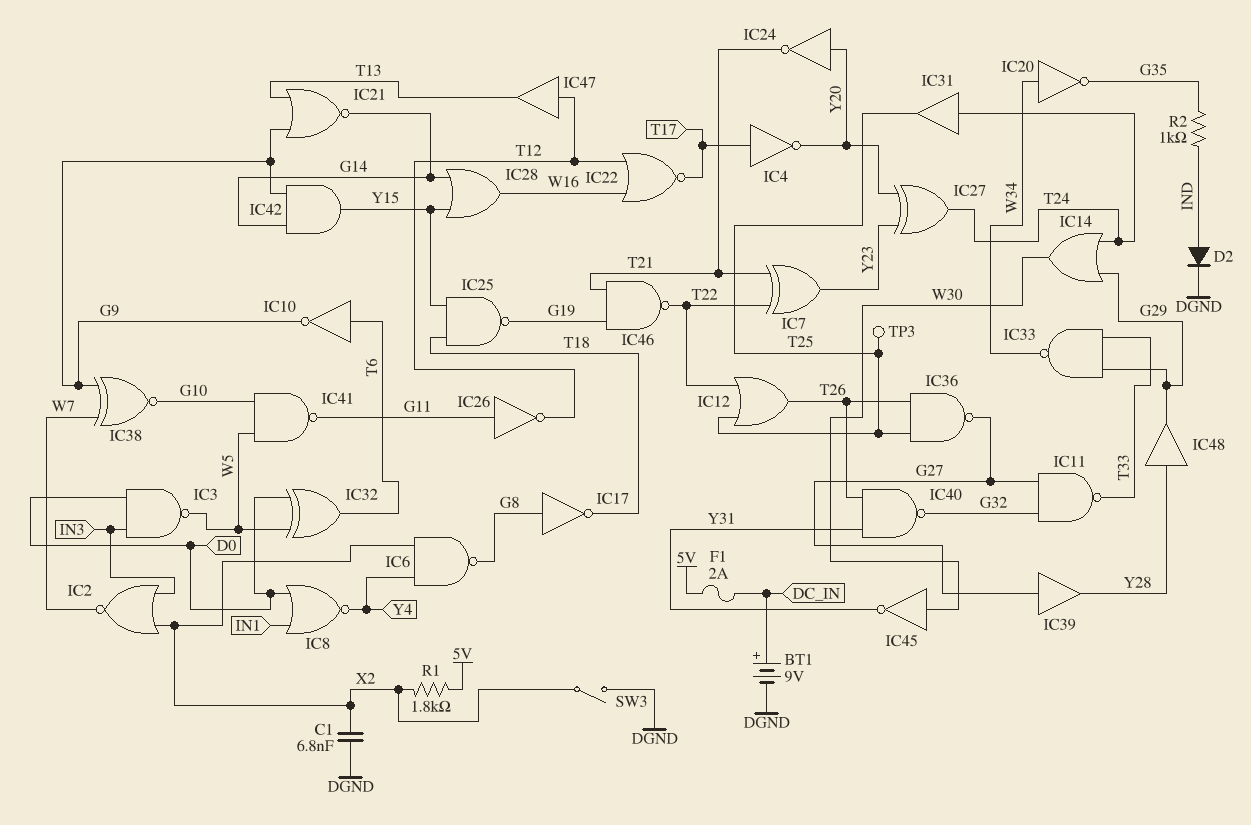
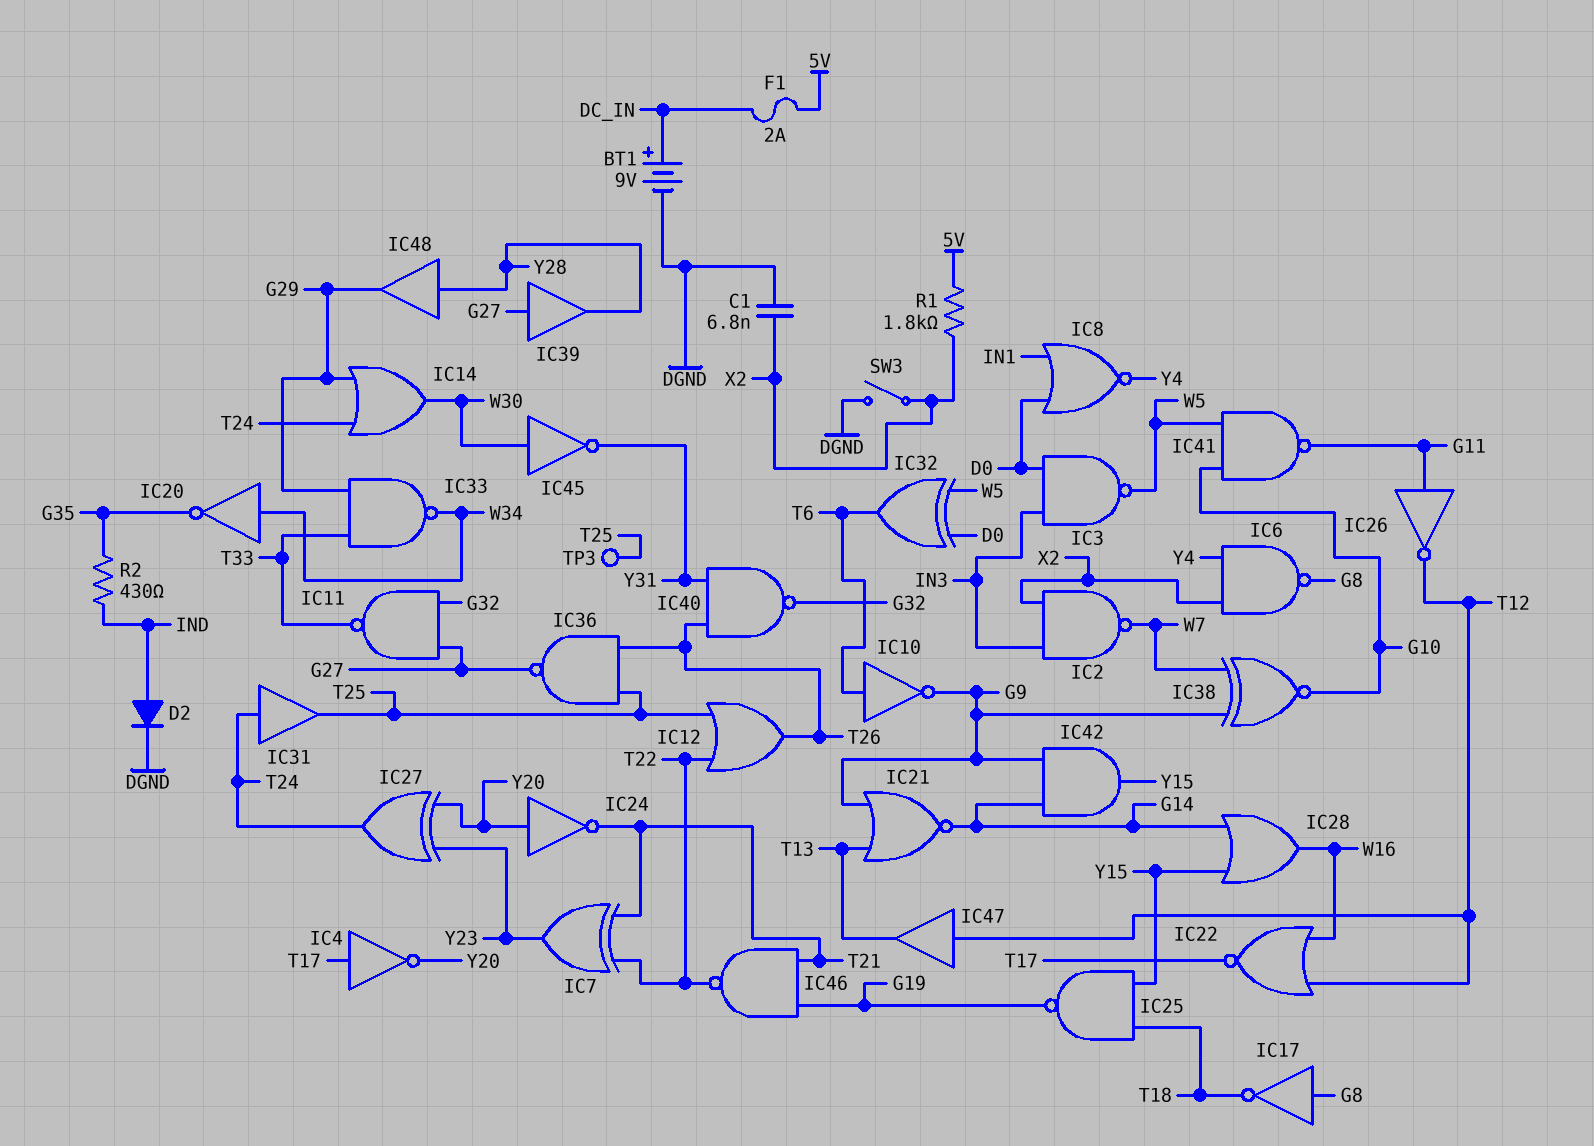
IC2: NOR (in IN3, in X2, out W7) -> NAND (in IN3, in X2, out W7)
R2: 1k (G35, IND) -> 430 (G35, IND)

